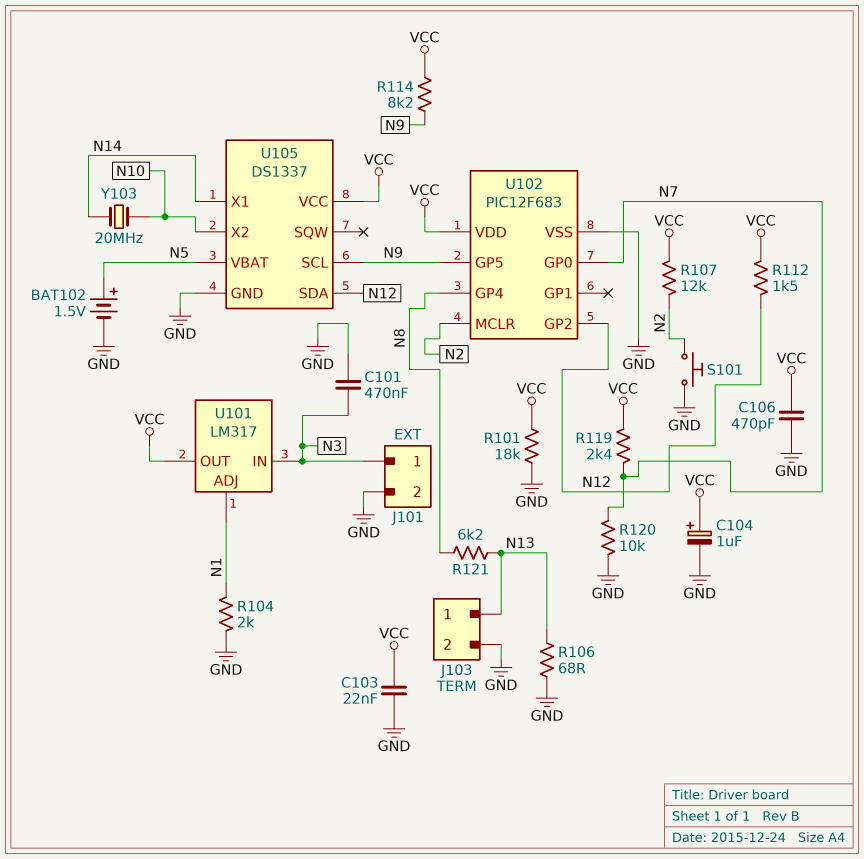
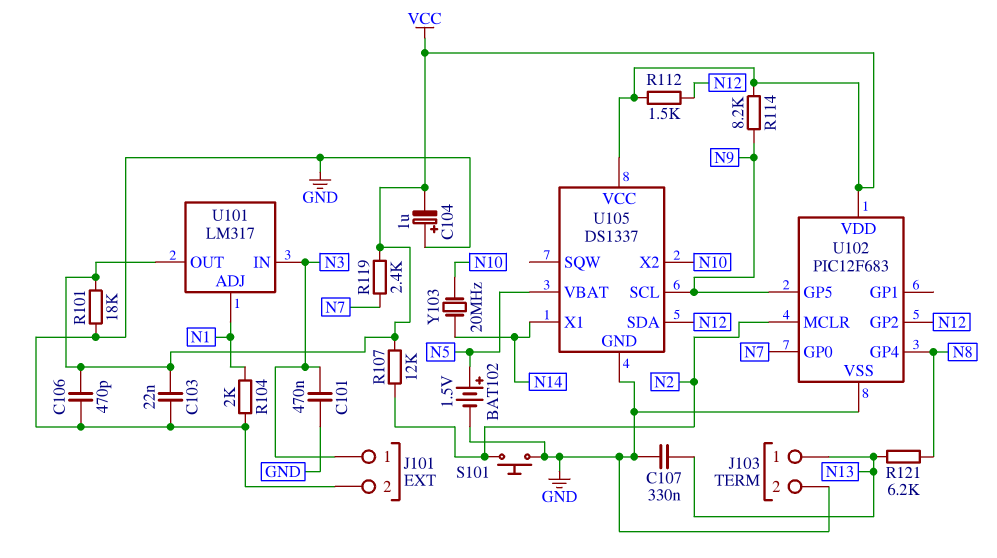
C104: 1uF (plus VCC, minus GND) -> 1uF (plus GND, minus VCC)
C107: none -> 330nF (GND, N13)
R106: 68 (GND, N13) -> none
R120: 10k (GND, N7) -> none

